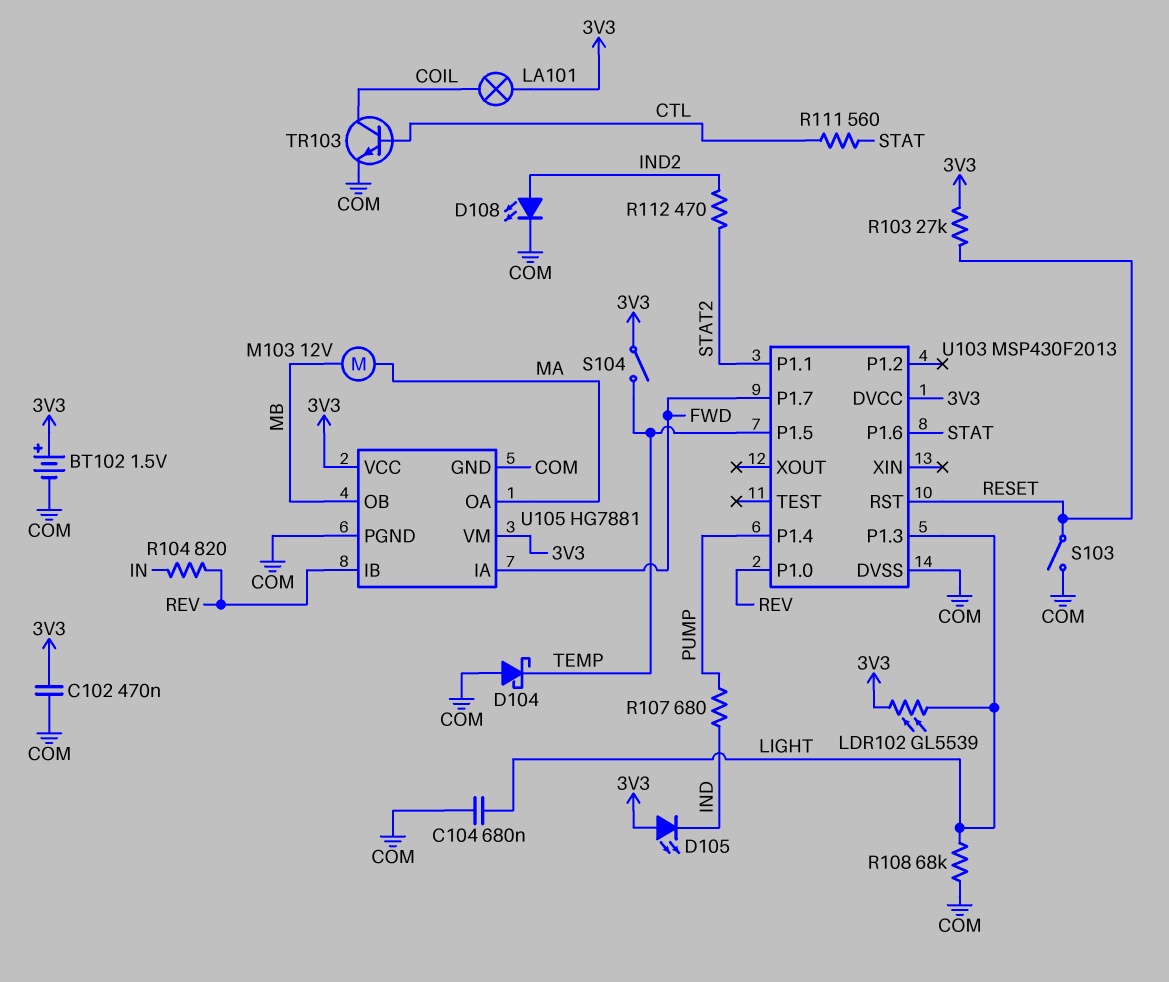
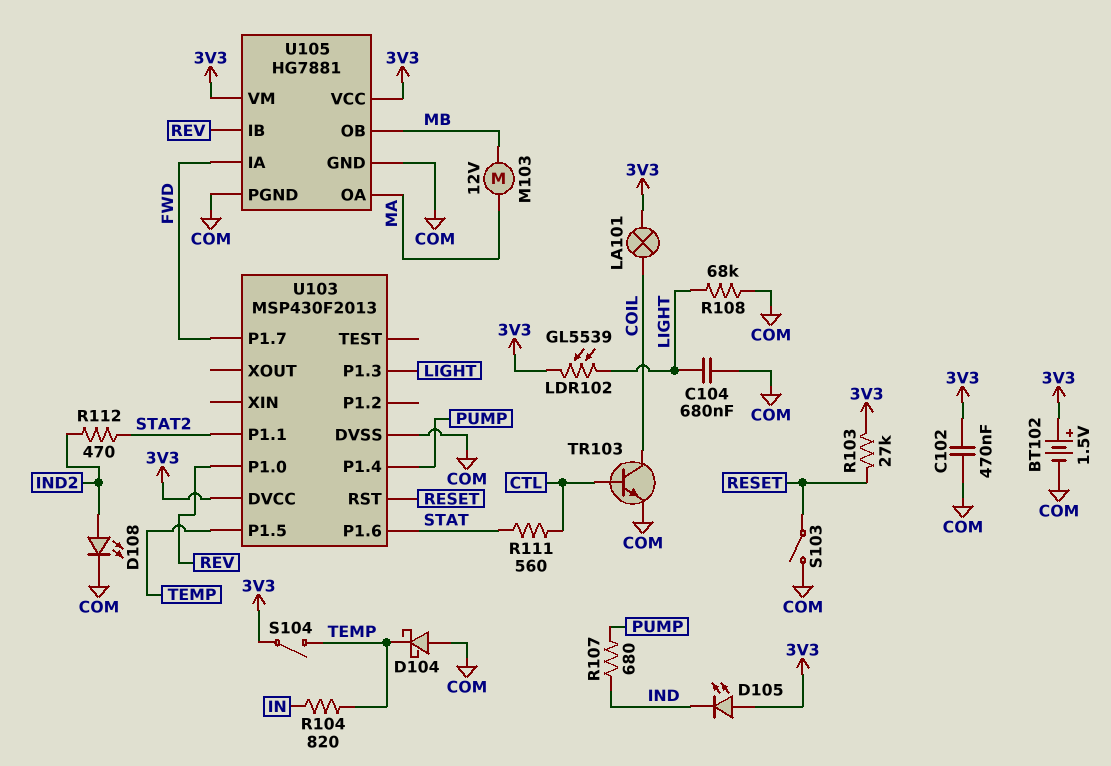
R104: 820 (IN, REV) -> 820 (IN, TEMP)

